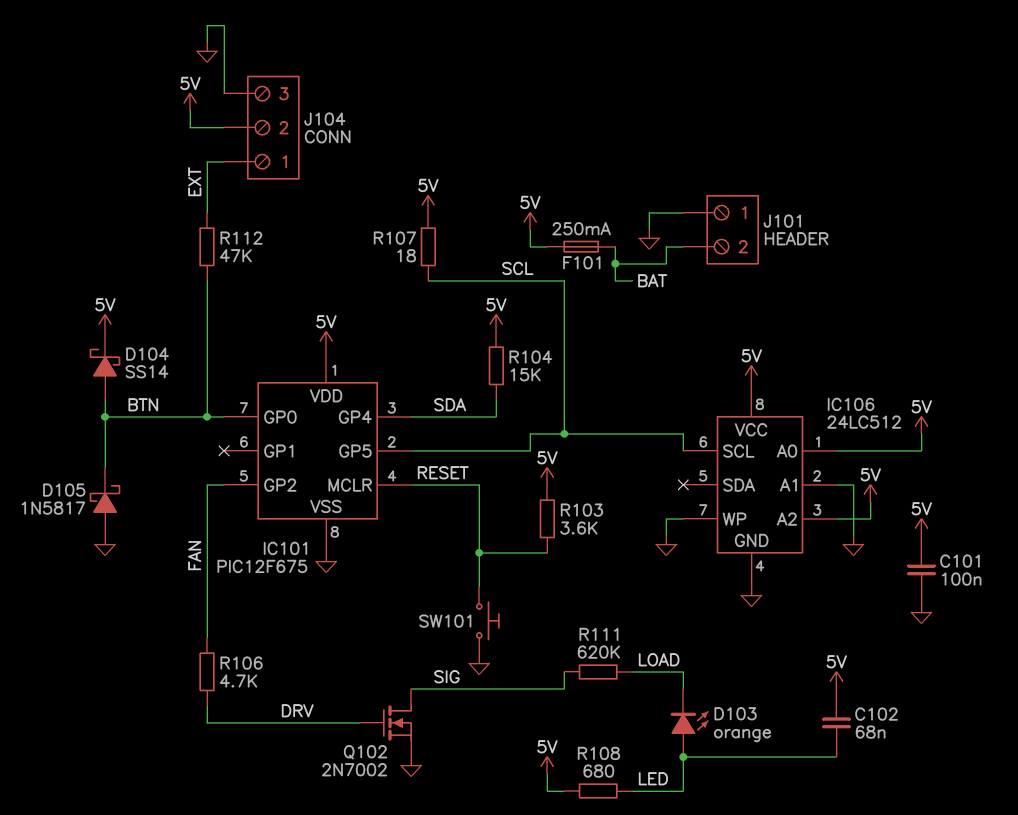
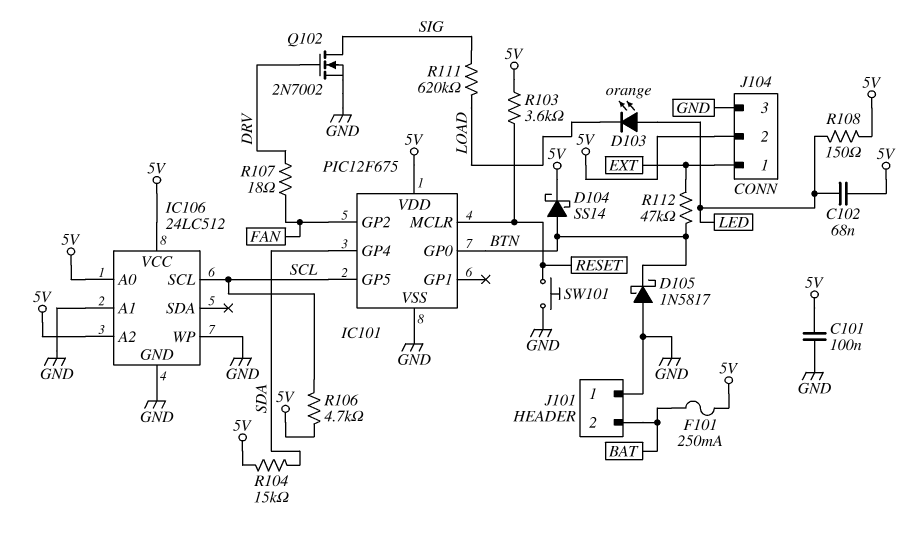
R106: 4.7k (DRV, FAN) -> 4.7k (5V, SCL)
R107: 18 (5V, SCL) -> 18 (DRV, FAN)
R108: 680 (5V, LED) -> 150 (5V, LED)

